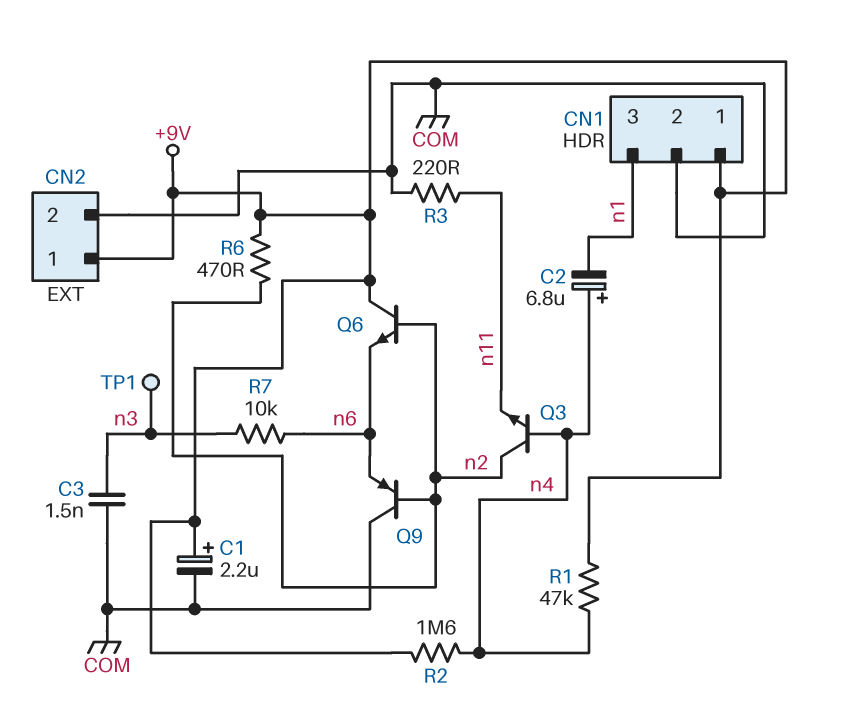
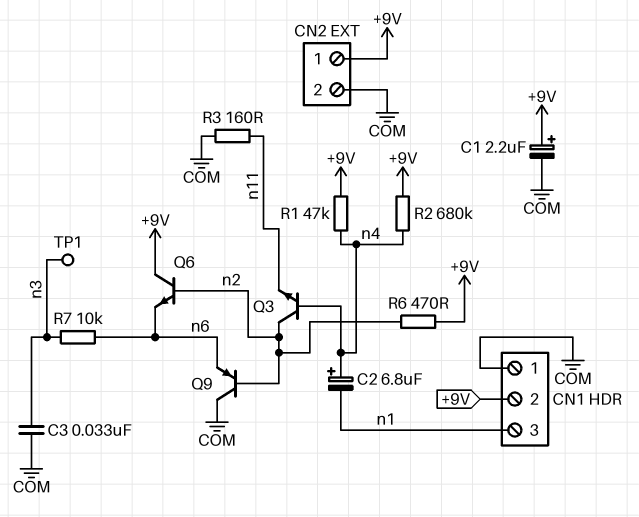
C3: 1.5nF (COM, n3) -> 33nF (COM, n3)
CN1 pin 1: +9V -> COM
CN1 pin 2: COM -> +9V
R2: 1.6M (+9V, n4) -> 680k (+9V, n4)
R3: 220 (COM, n11) -> 160 (COM, n11)

